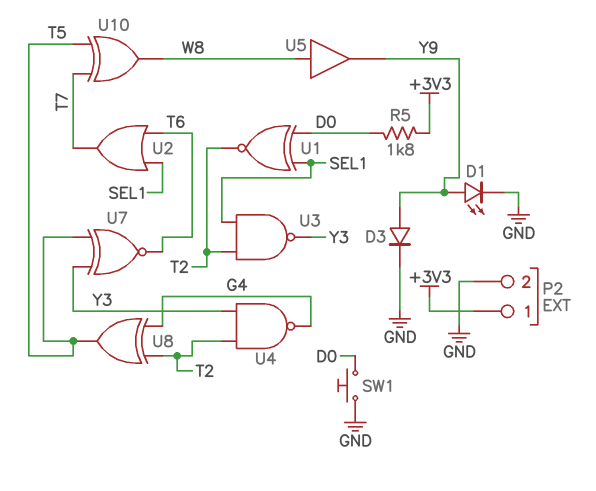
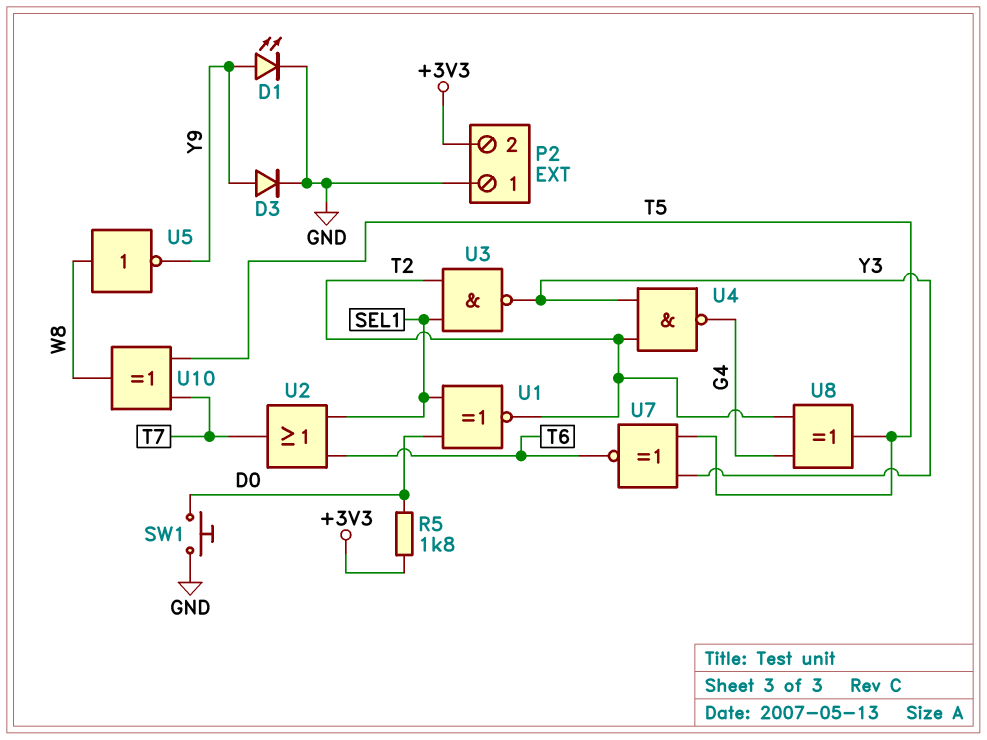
P2 pin 1: +3V3 -> GND
P2 pin 2: GND -> +3V3
U5: buffer (in W8, out Y9) -> NOT (in W8, out Y9)

